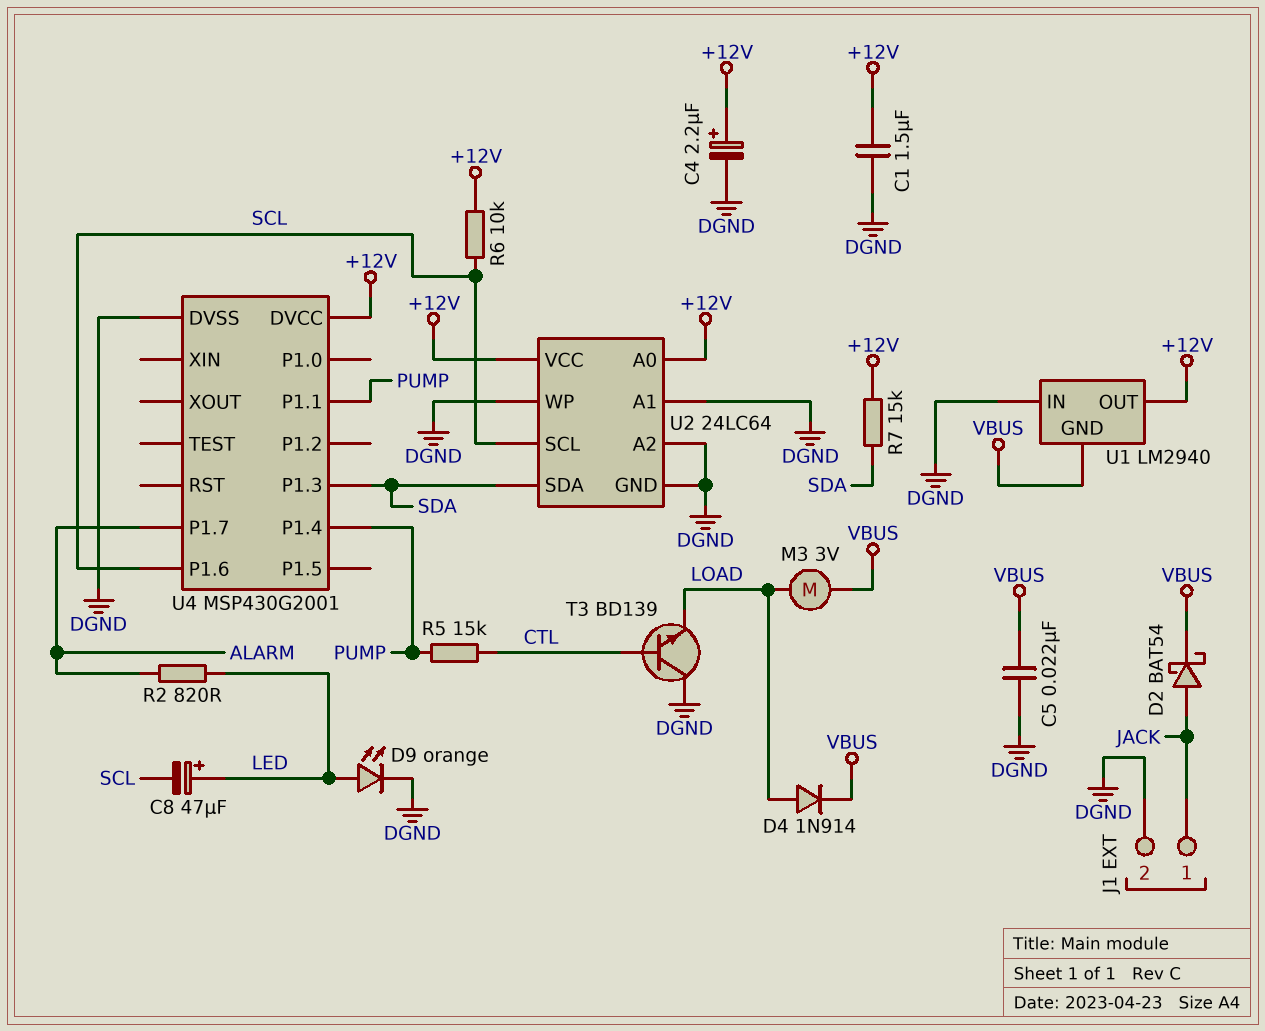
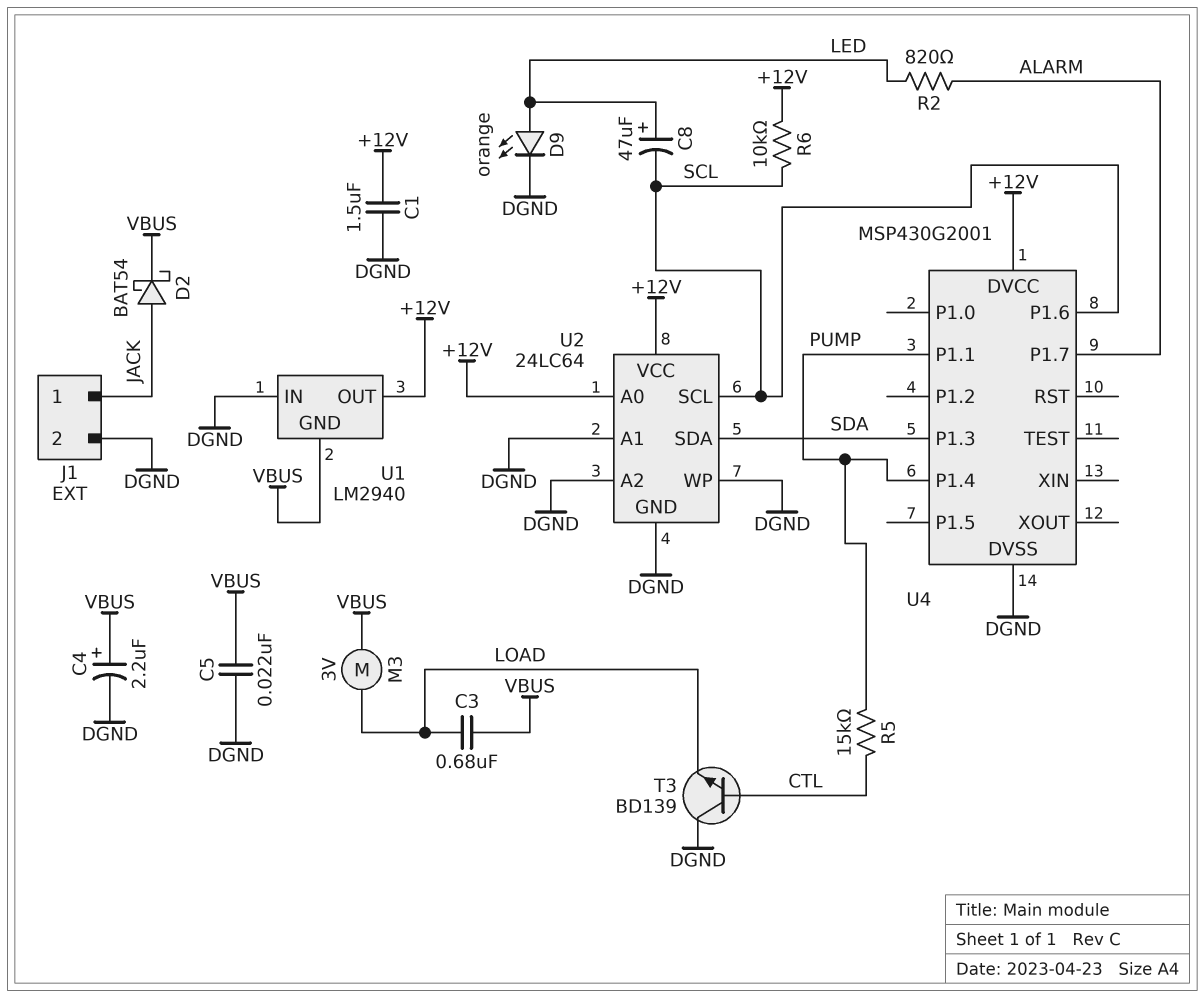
C3: none -> 680nF (LOAD, VBUS)
C4: 2.2uF (plus +12V, minus DGND) -> 2.2uF (plus VBUS, minus DGND)
D4: diode 1N914 (A LOAD, K VBUS) -> none
R7: 15k (+12V, SDA) -> none

